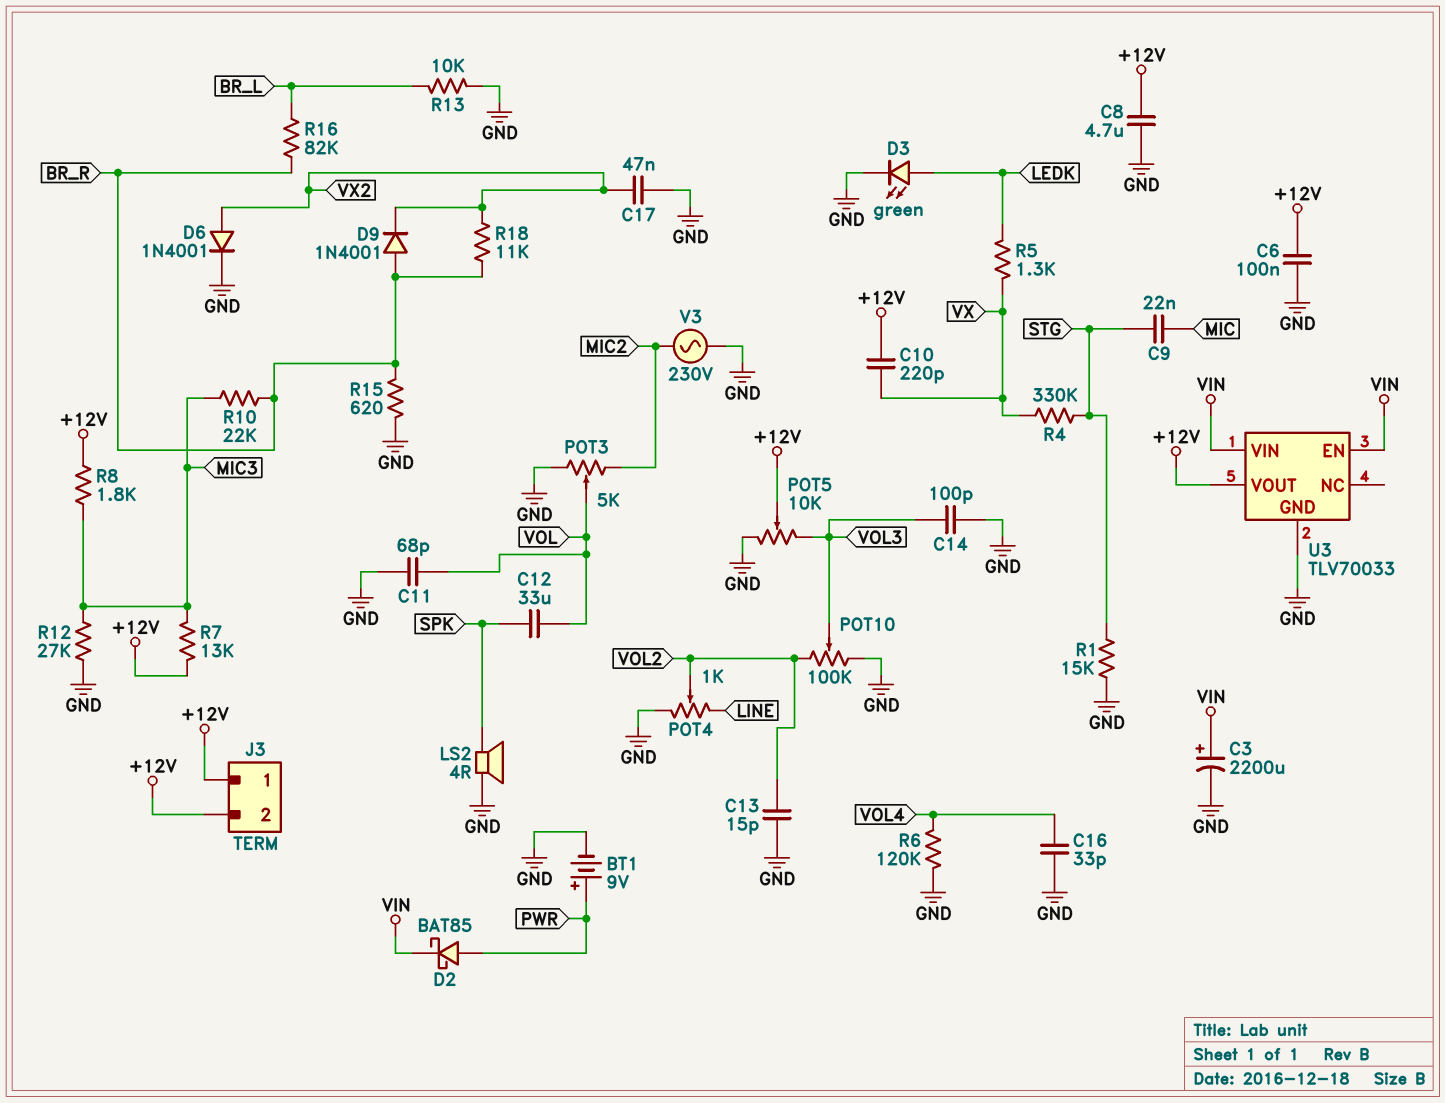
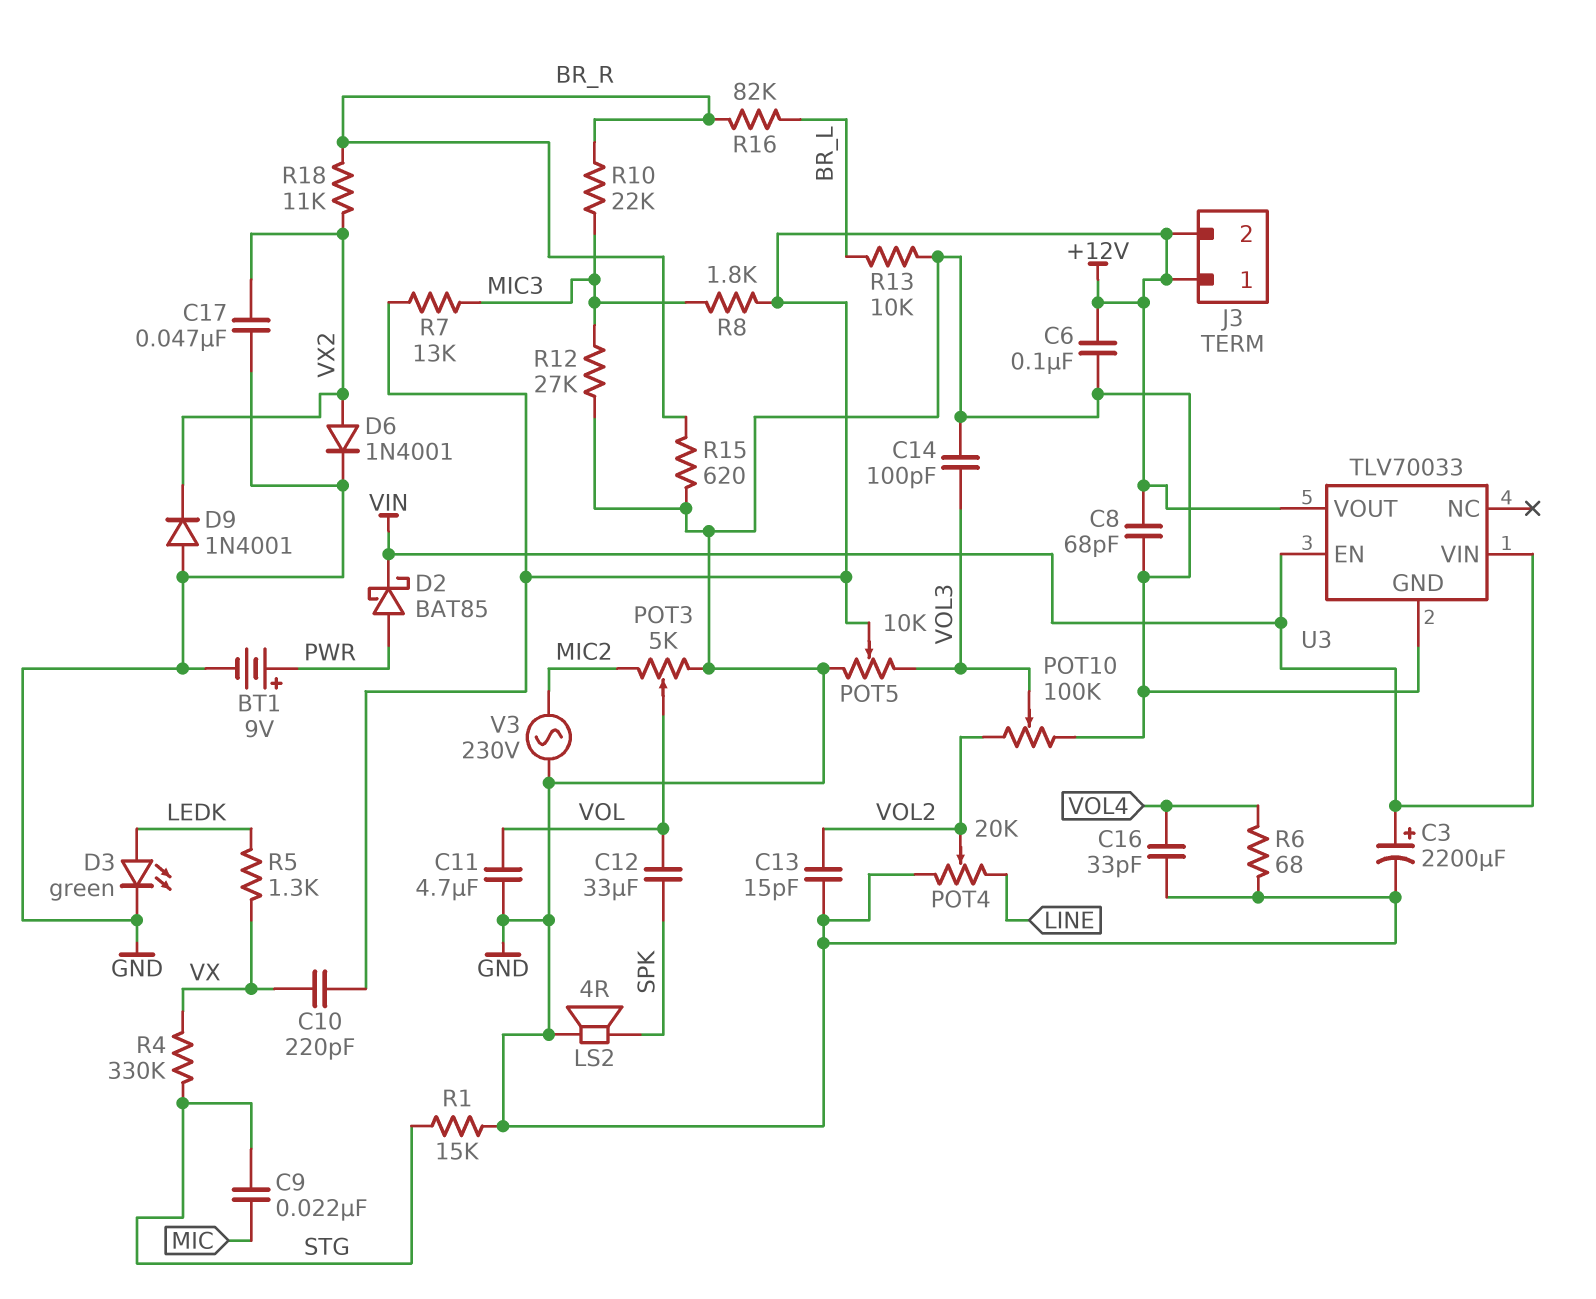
C8: 4.7uF (+12V, GND) -> 68pF (+12V, GND)
C11: 68pF (GND, VOL) -> 4.7uF (GND, VOL)
D9: diode 1N4001 (A BR_R, K VX2) -> diode 1N4001 (A GND, K VX2)
POT4: 1k (GND, LINE, wiper VOL2) -> 20k (GND, LINE, wiper VOL2)
R6: 120k (GND, VOL4) -> 68 (GND, VOL4)

